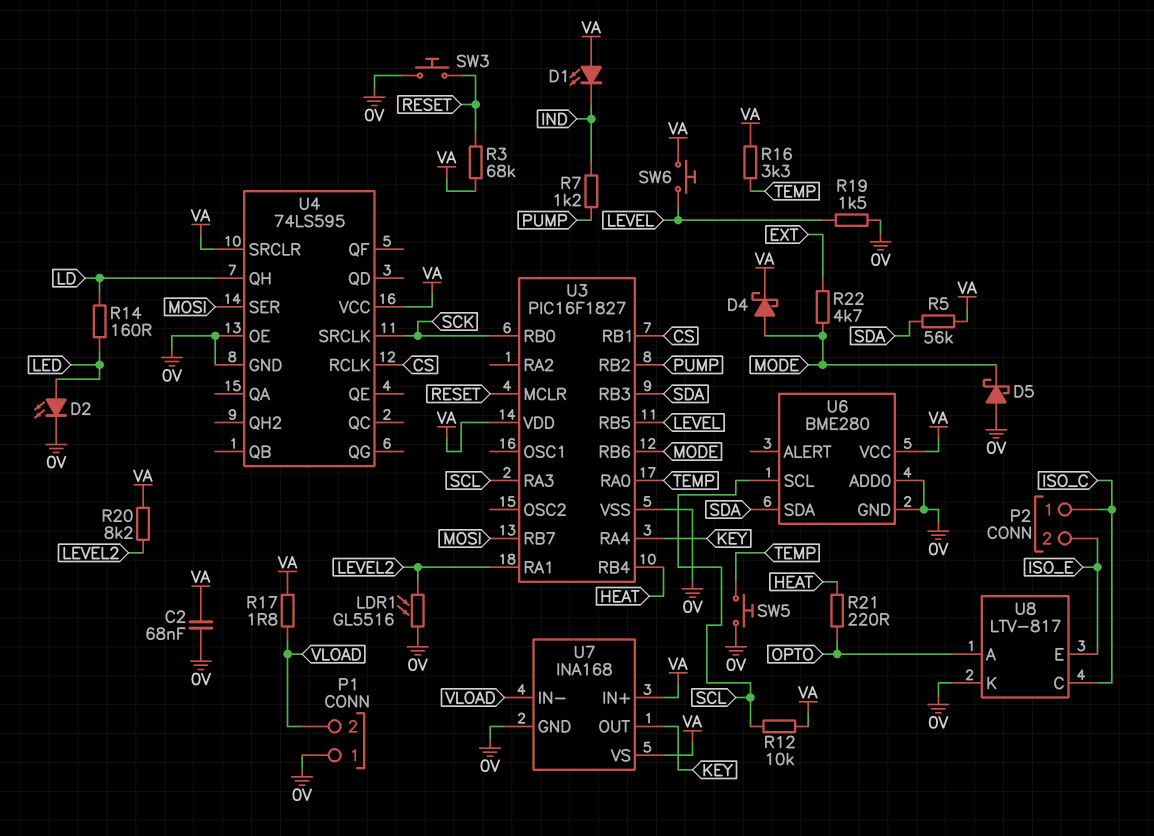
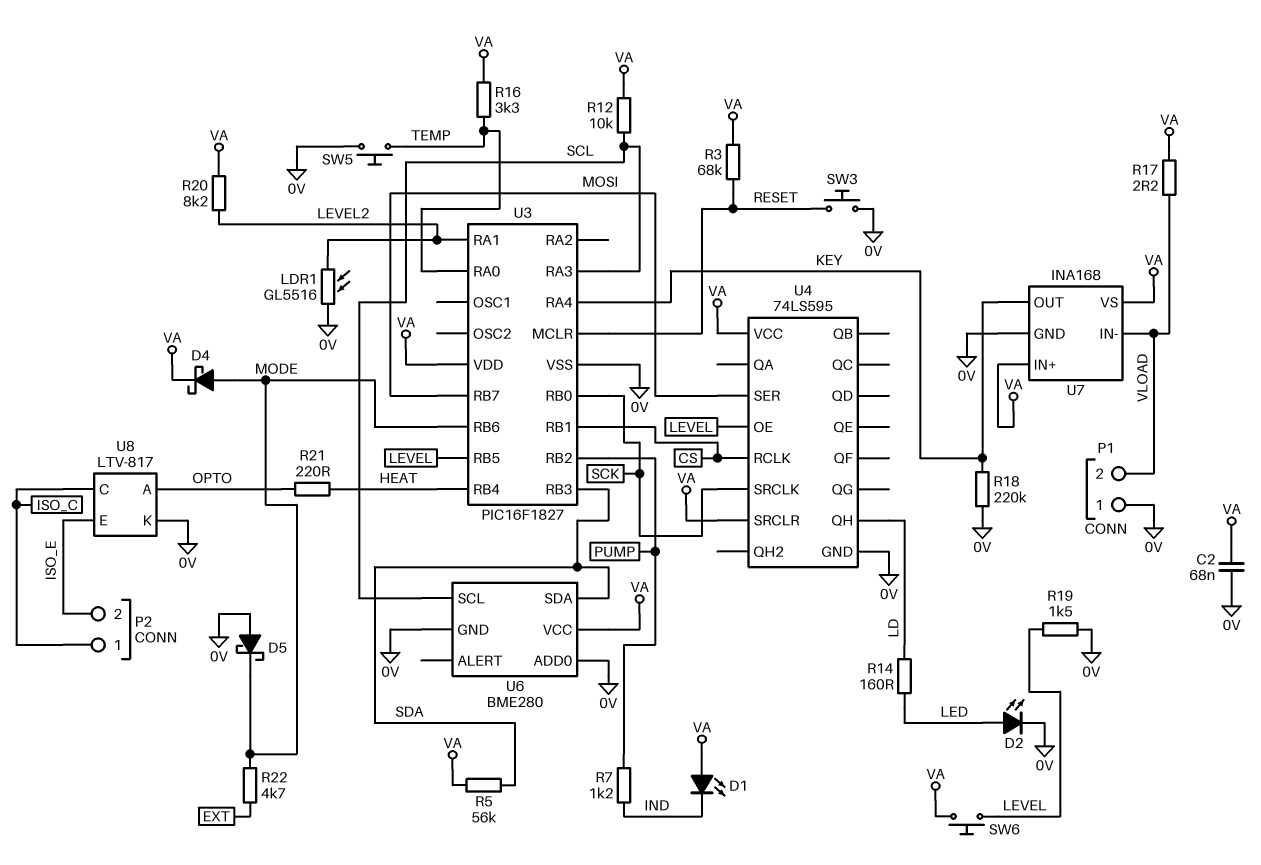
R17: 1.8 (VA, VLOAD) -> 2.2 (VA, VLOAD)
R18: none -> 220k (0V, KEY)
U4 pin OE: 0V -> LEVEL

